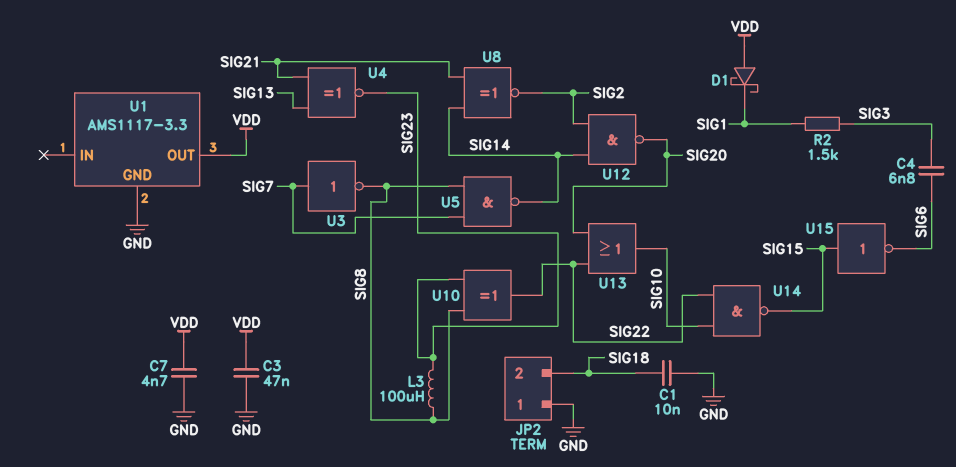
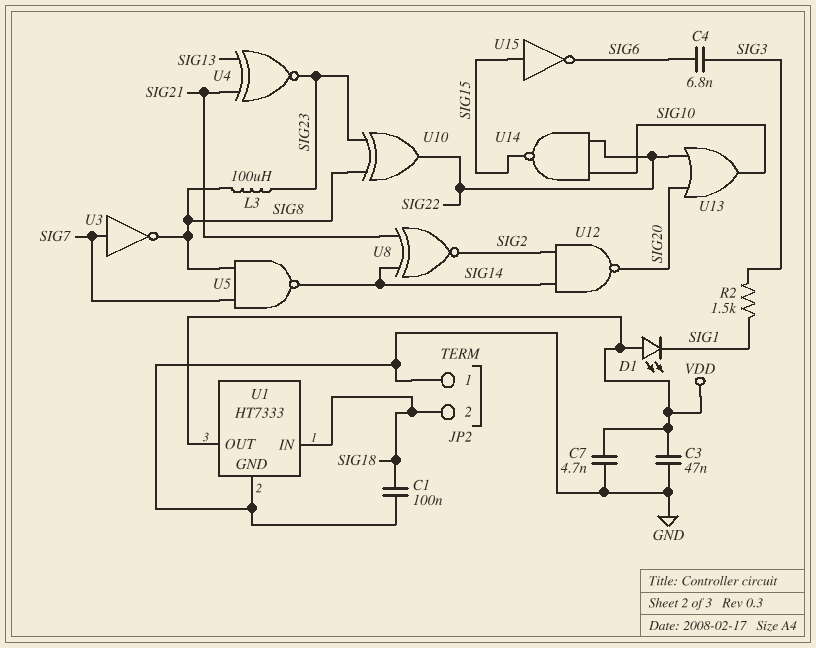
C1: 10nF (GND, SIG18) -> 100nF (GND, SIG18)
D1: schottky (A VDD, K SIG1) -> LED (A VDD, K SIG1)
U1: AMS1117-3.3 -> HT7333
U1 pin IN: none -> SIG18

